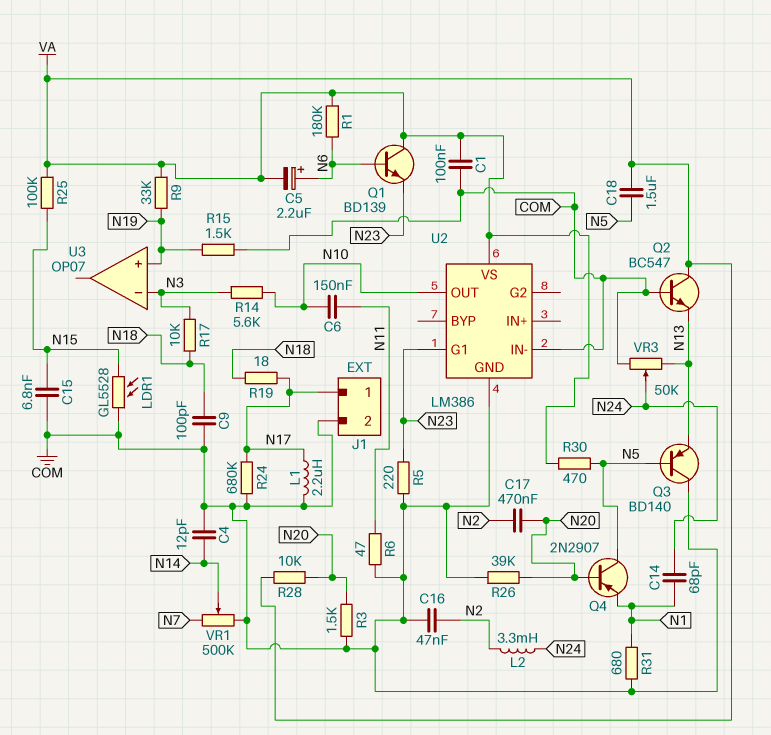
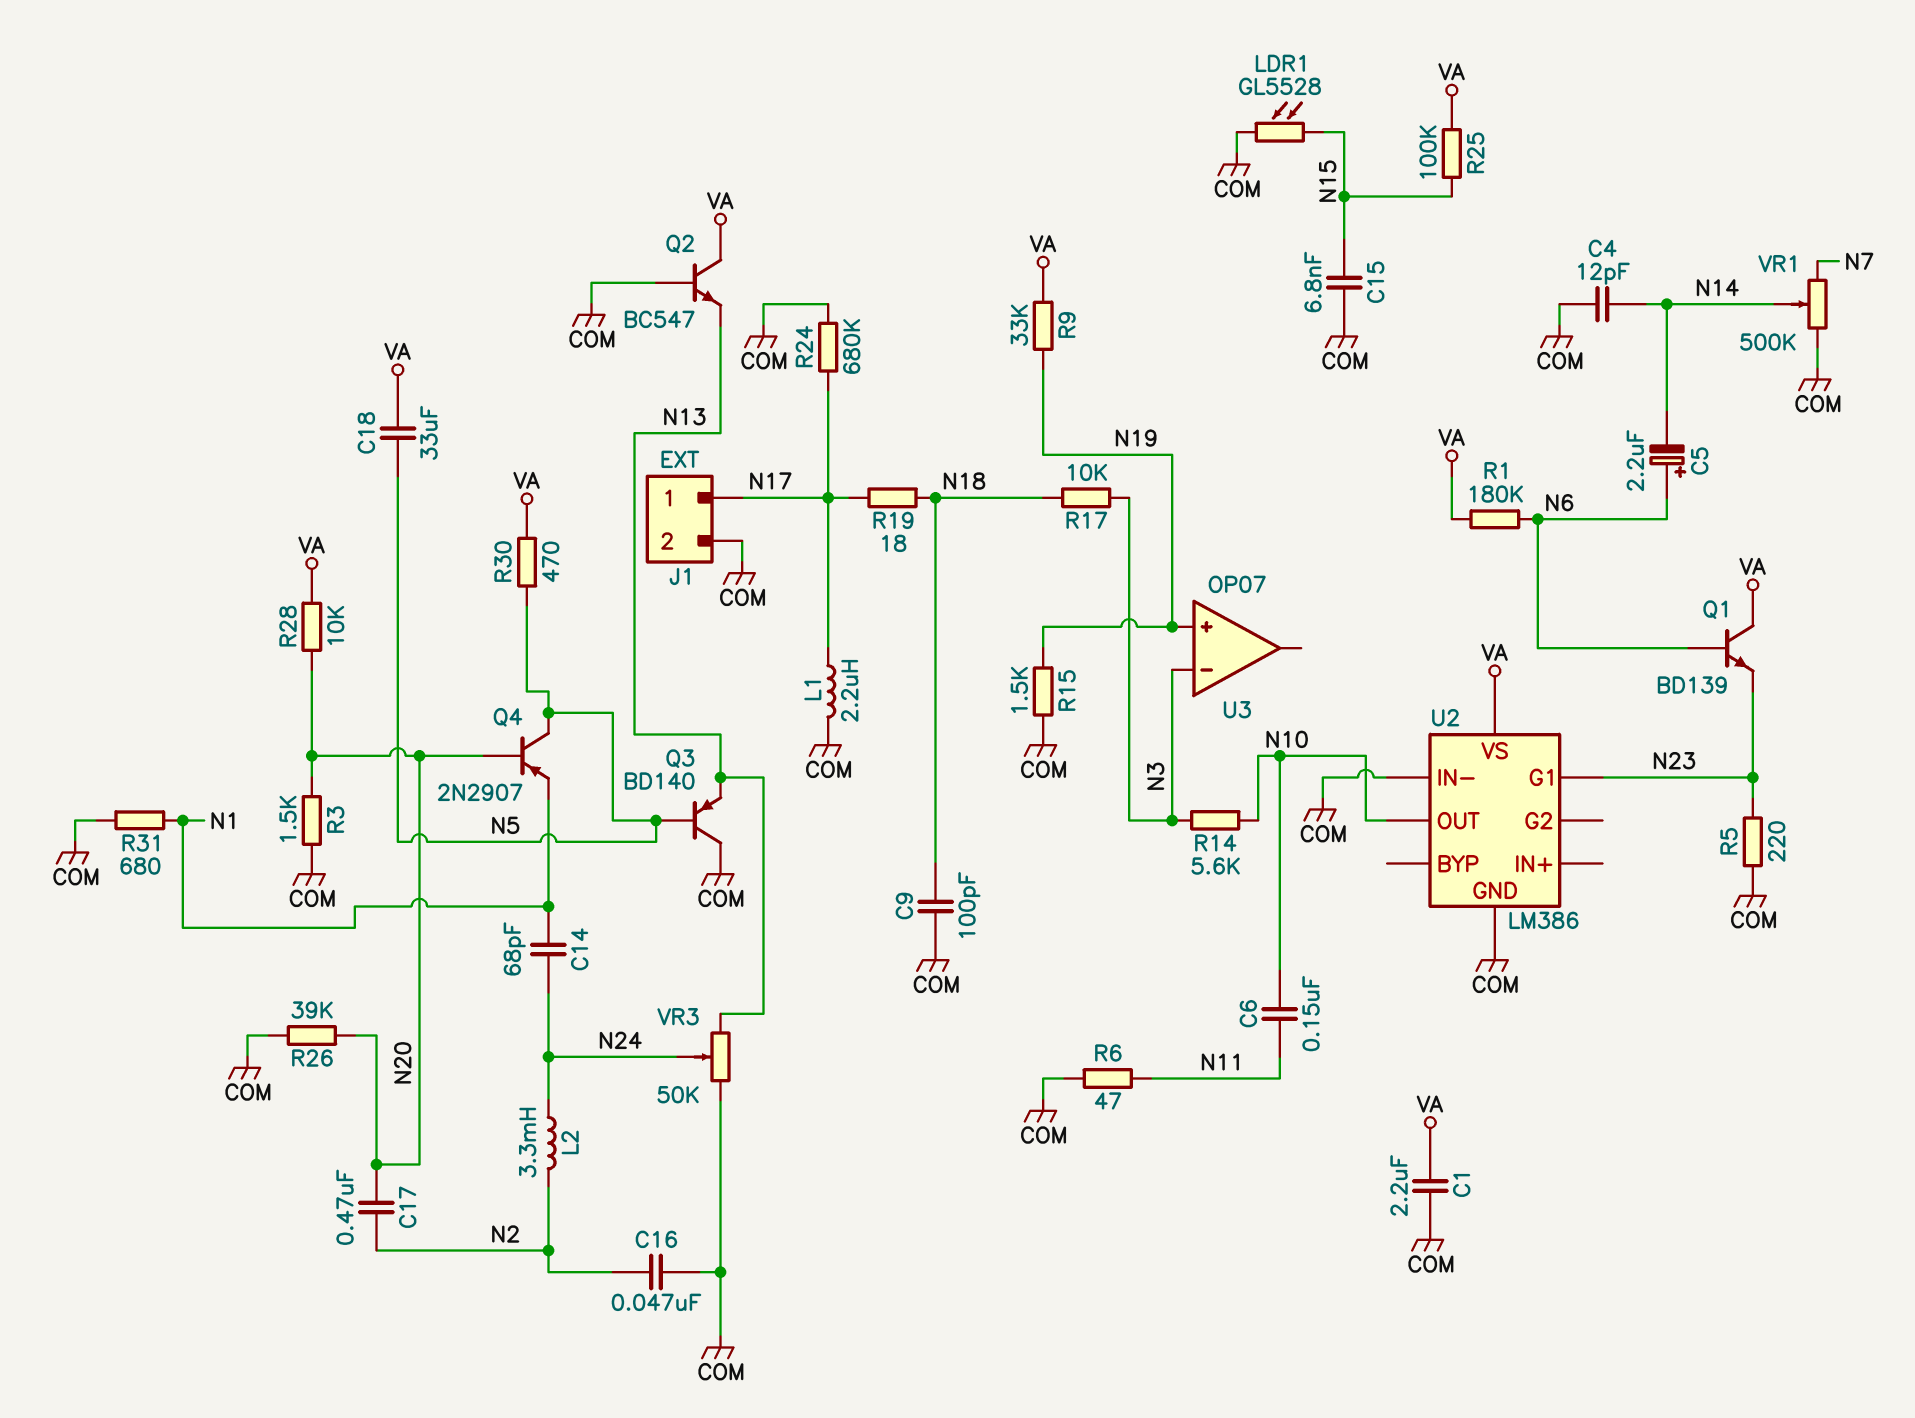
C1: 100nF (COM, VA) -> 2.2uF (COM, VA)
C5: 2.2uF (plus N6, minus VA) -> 2.2uF (plus N6, minus N14)
C18: 1.5uF (N5, VA) -> 33uF (N5, VA)

